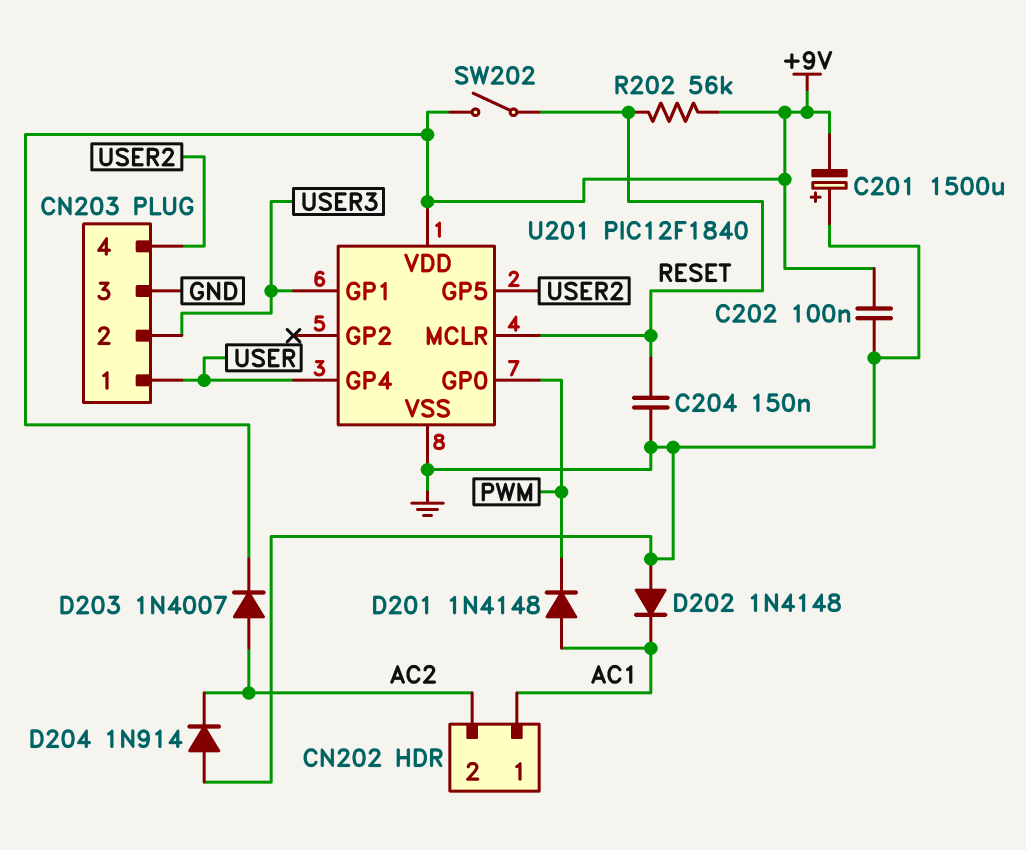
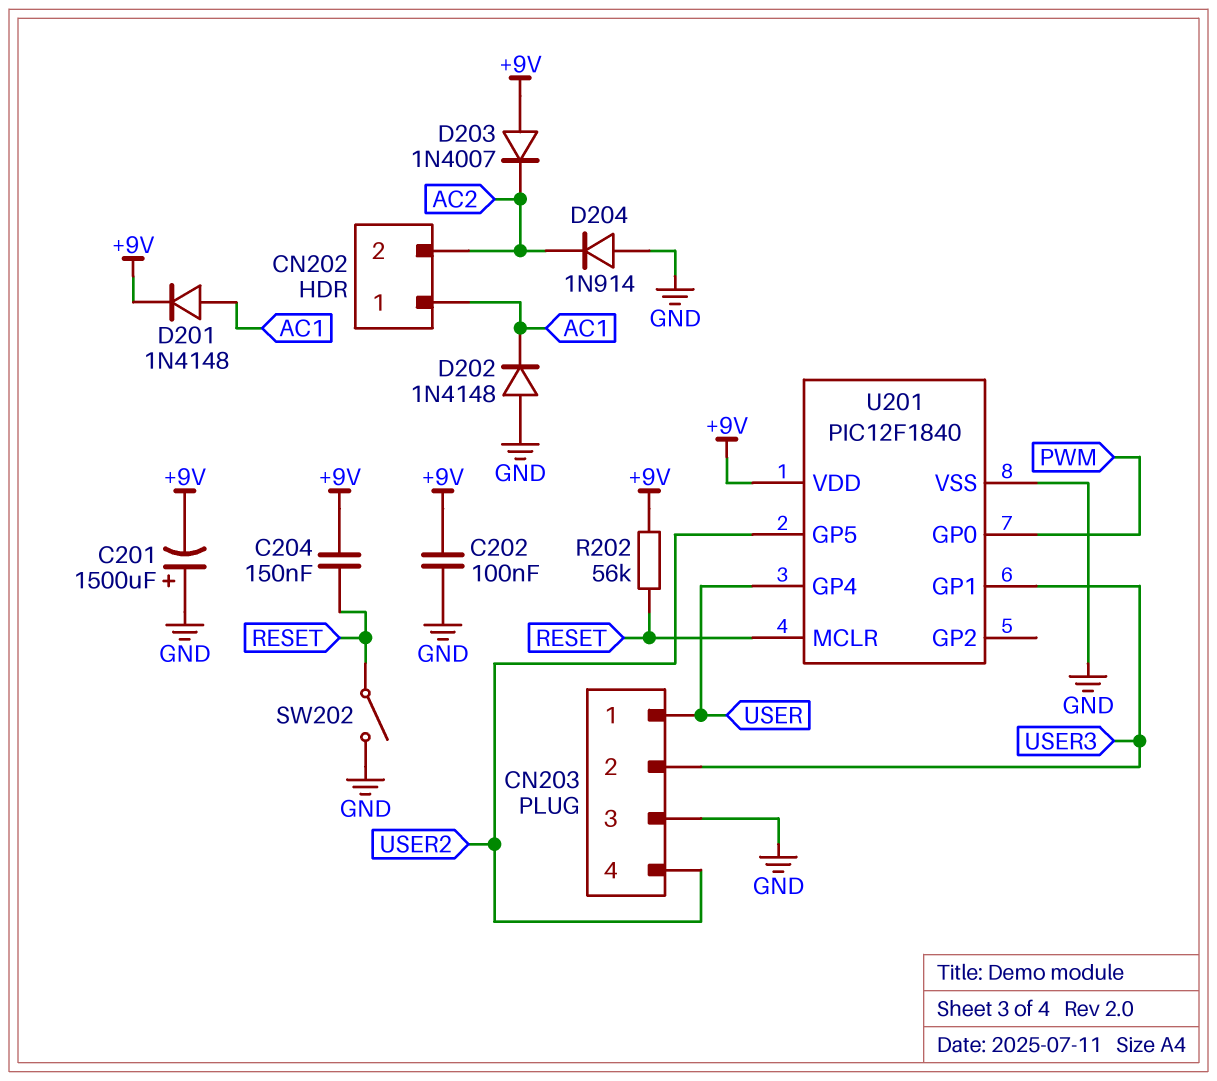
C204: 150nF (GND, RESET) -> 150nF (+9V, RESET)
D201: diode 1N4148 (A AC1, K PWM) -> diode 1N4148 (A AC1, K +9V)
D203: diode 1N4007 (A AC2, K +9V) -> diode 1N4007 (A +9V, K AC2)
SW202: switch (+9V, RESET) -> switch (GND, RESET)

